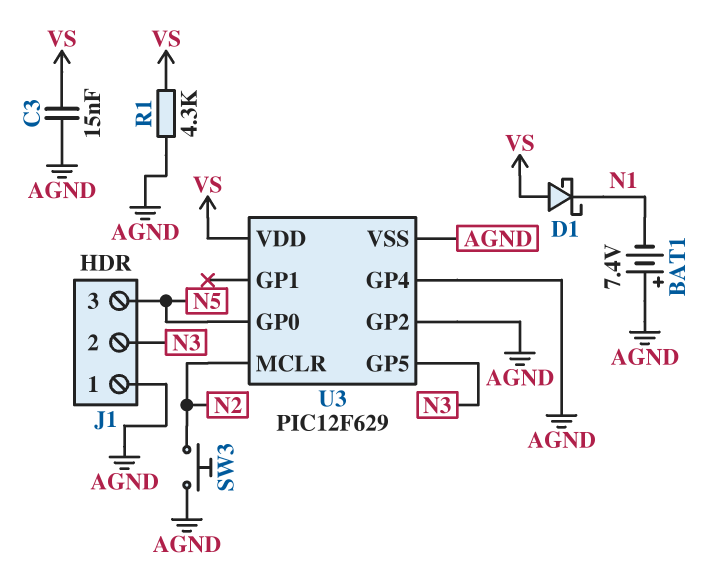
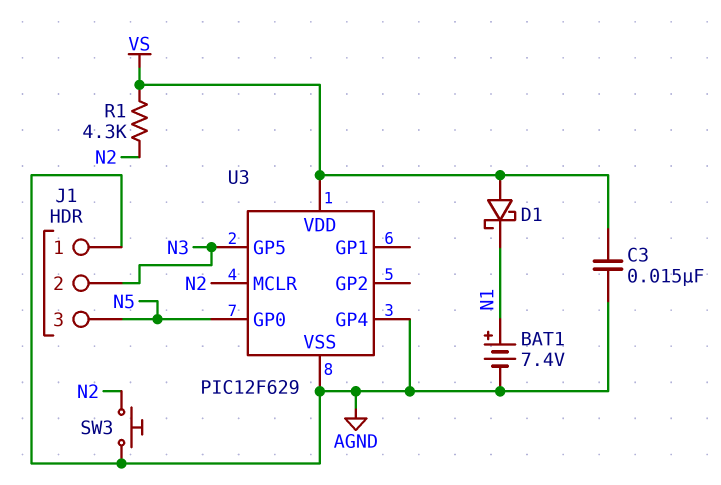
BAT1: 7.4V (plus AGND, minus N1) -> 7.4V (plus N1, minus AGND)
R1: 4.3k (AGND, VS) -> 4.3k (N2, VS)
U3 pin GP2: AGND -> none

